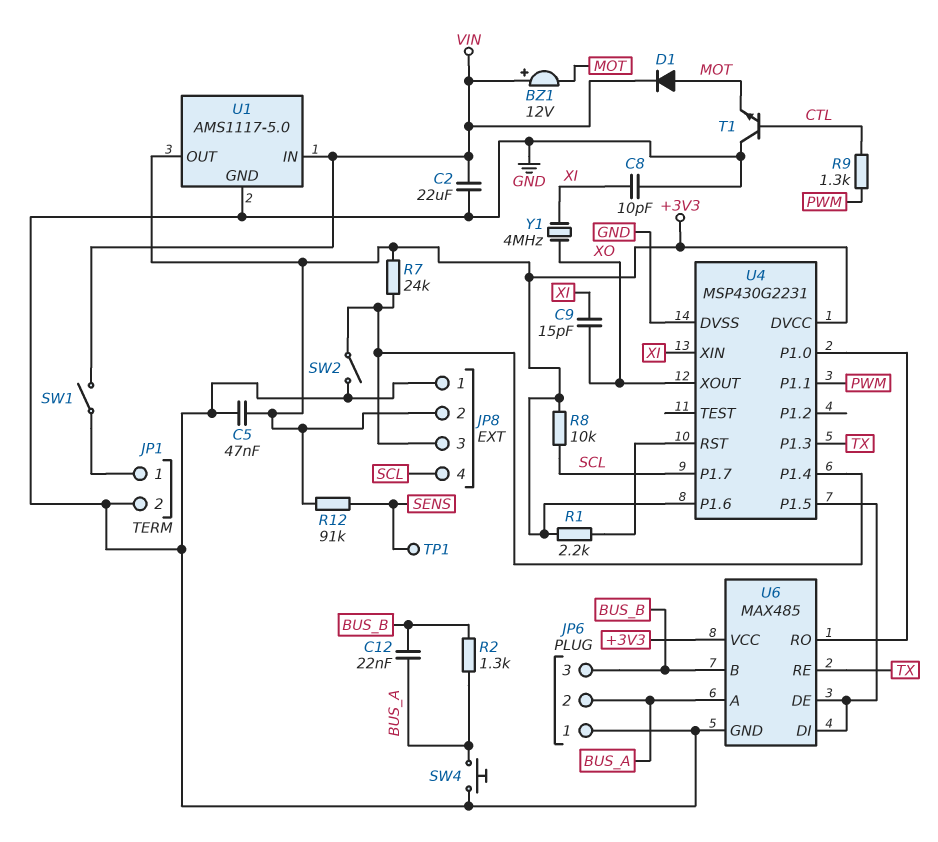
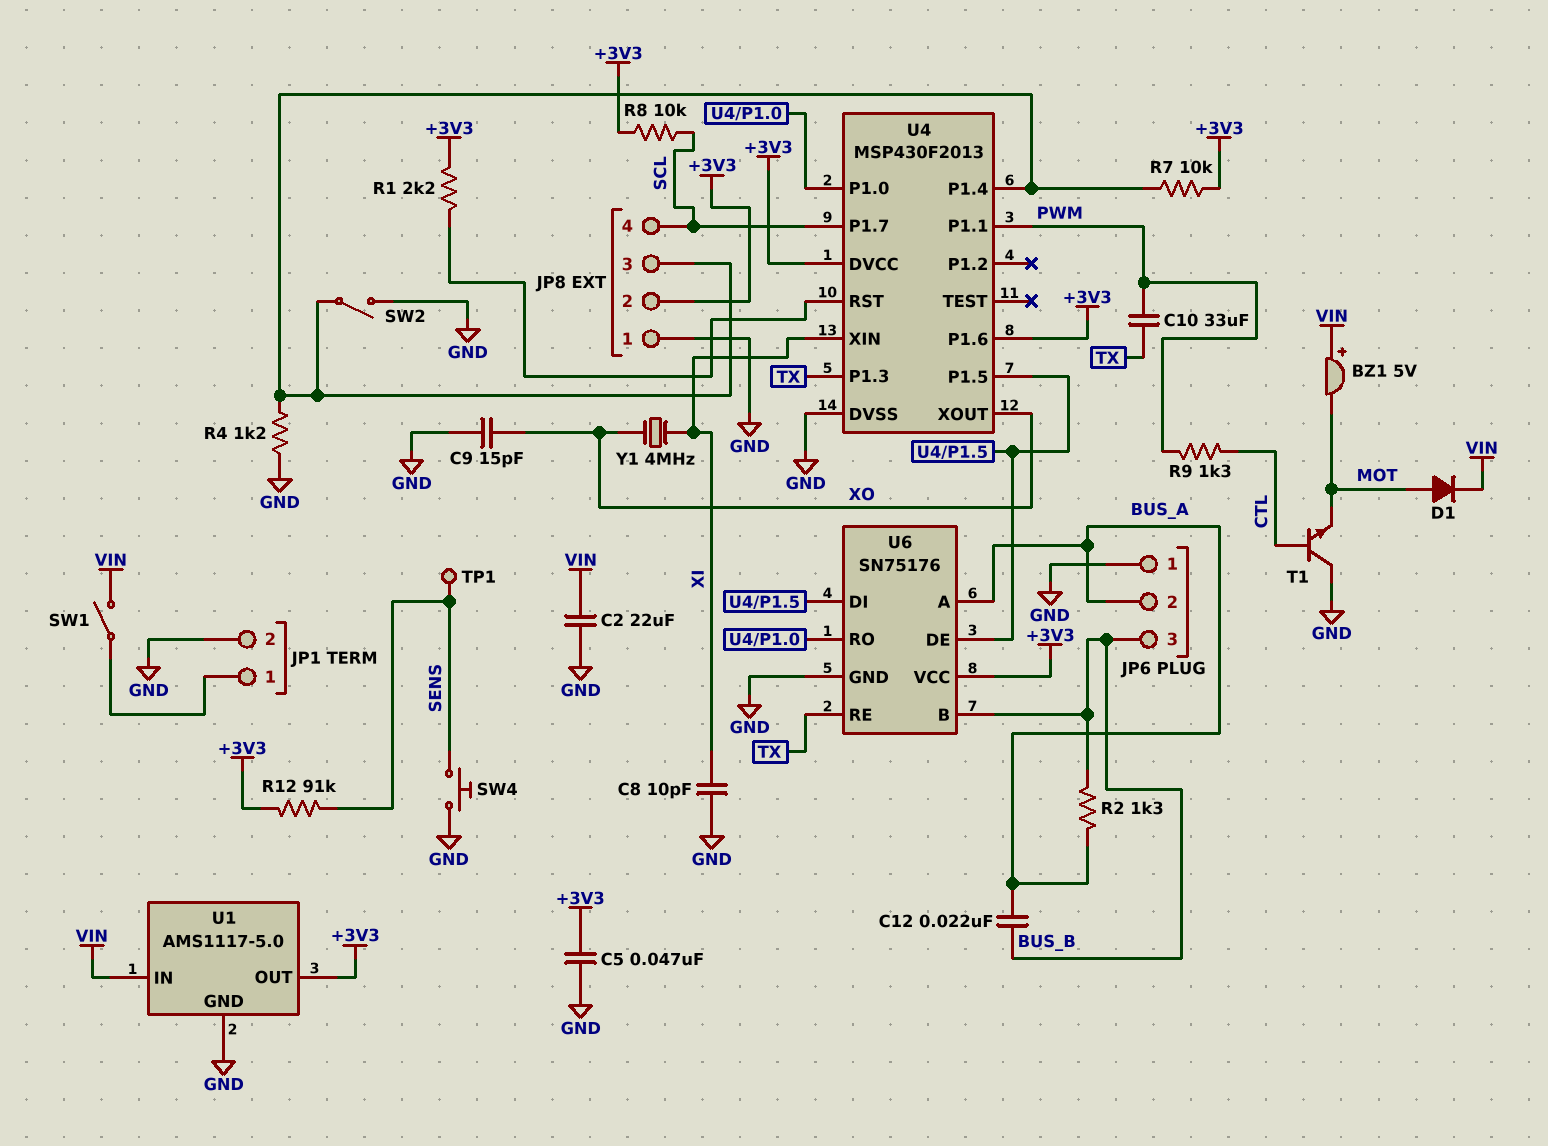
BZ1: buzzer 12V (plus VIN, minus MOT) -> buzzer 5V (plus VIN, minus MOT)
C9: 15pF (XI, XO) -> 15pF (GND, XO)
C10: none -> 33uF (PWM, TX)
R4: none -> 1.2k (GND, JP8/3)
R7: 24k (+3V3, JP8/3) -> 10k (+3V3, JP8/3)
SW4: button (BUS_A, GND) -> button (GND, SENS)
U4: MSP430G2231 -> MSP430F2013
U6: MAX485 -> SN75176

